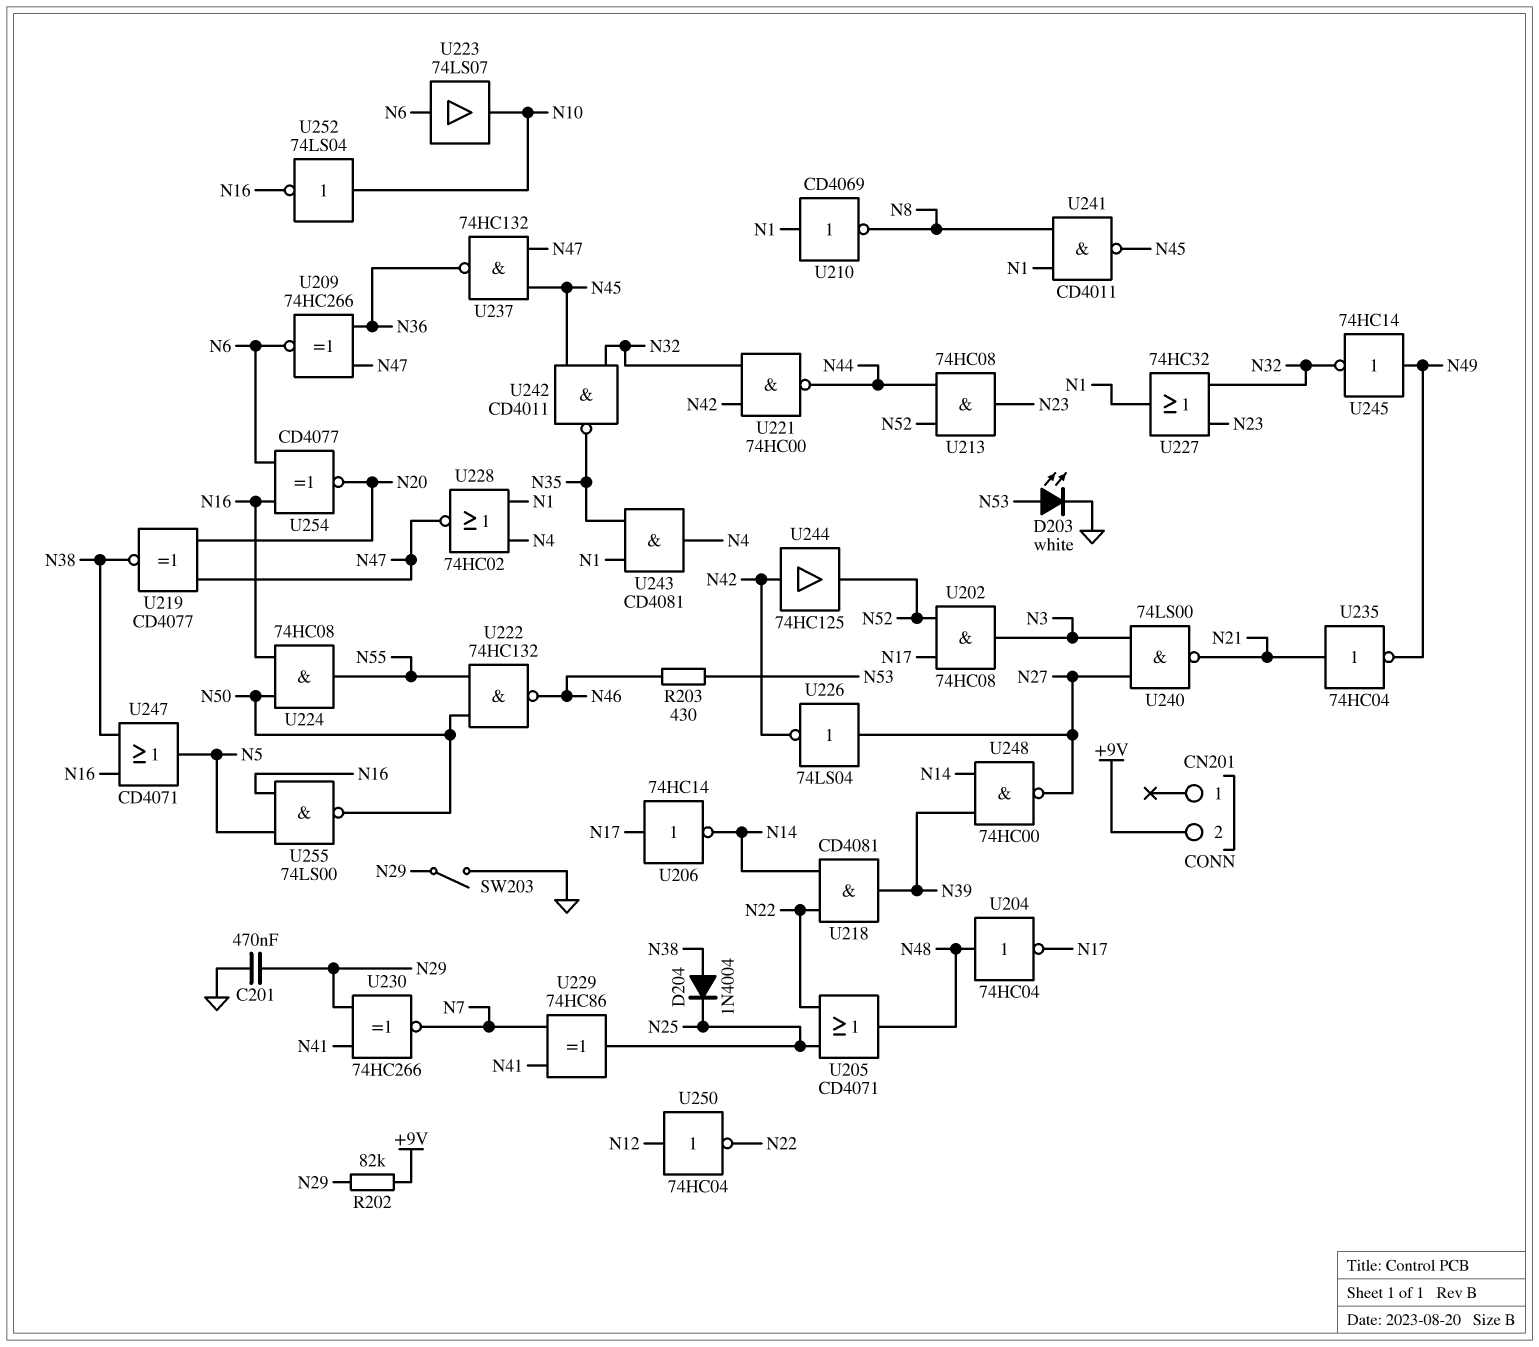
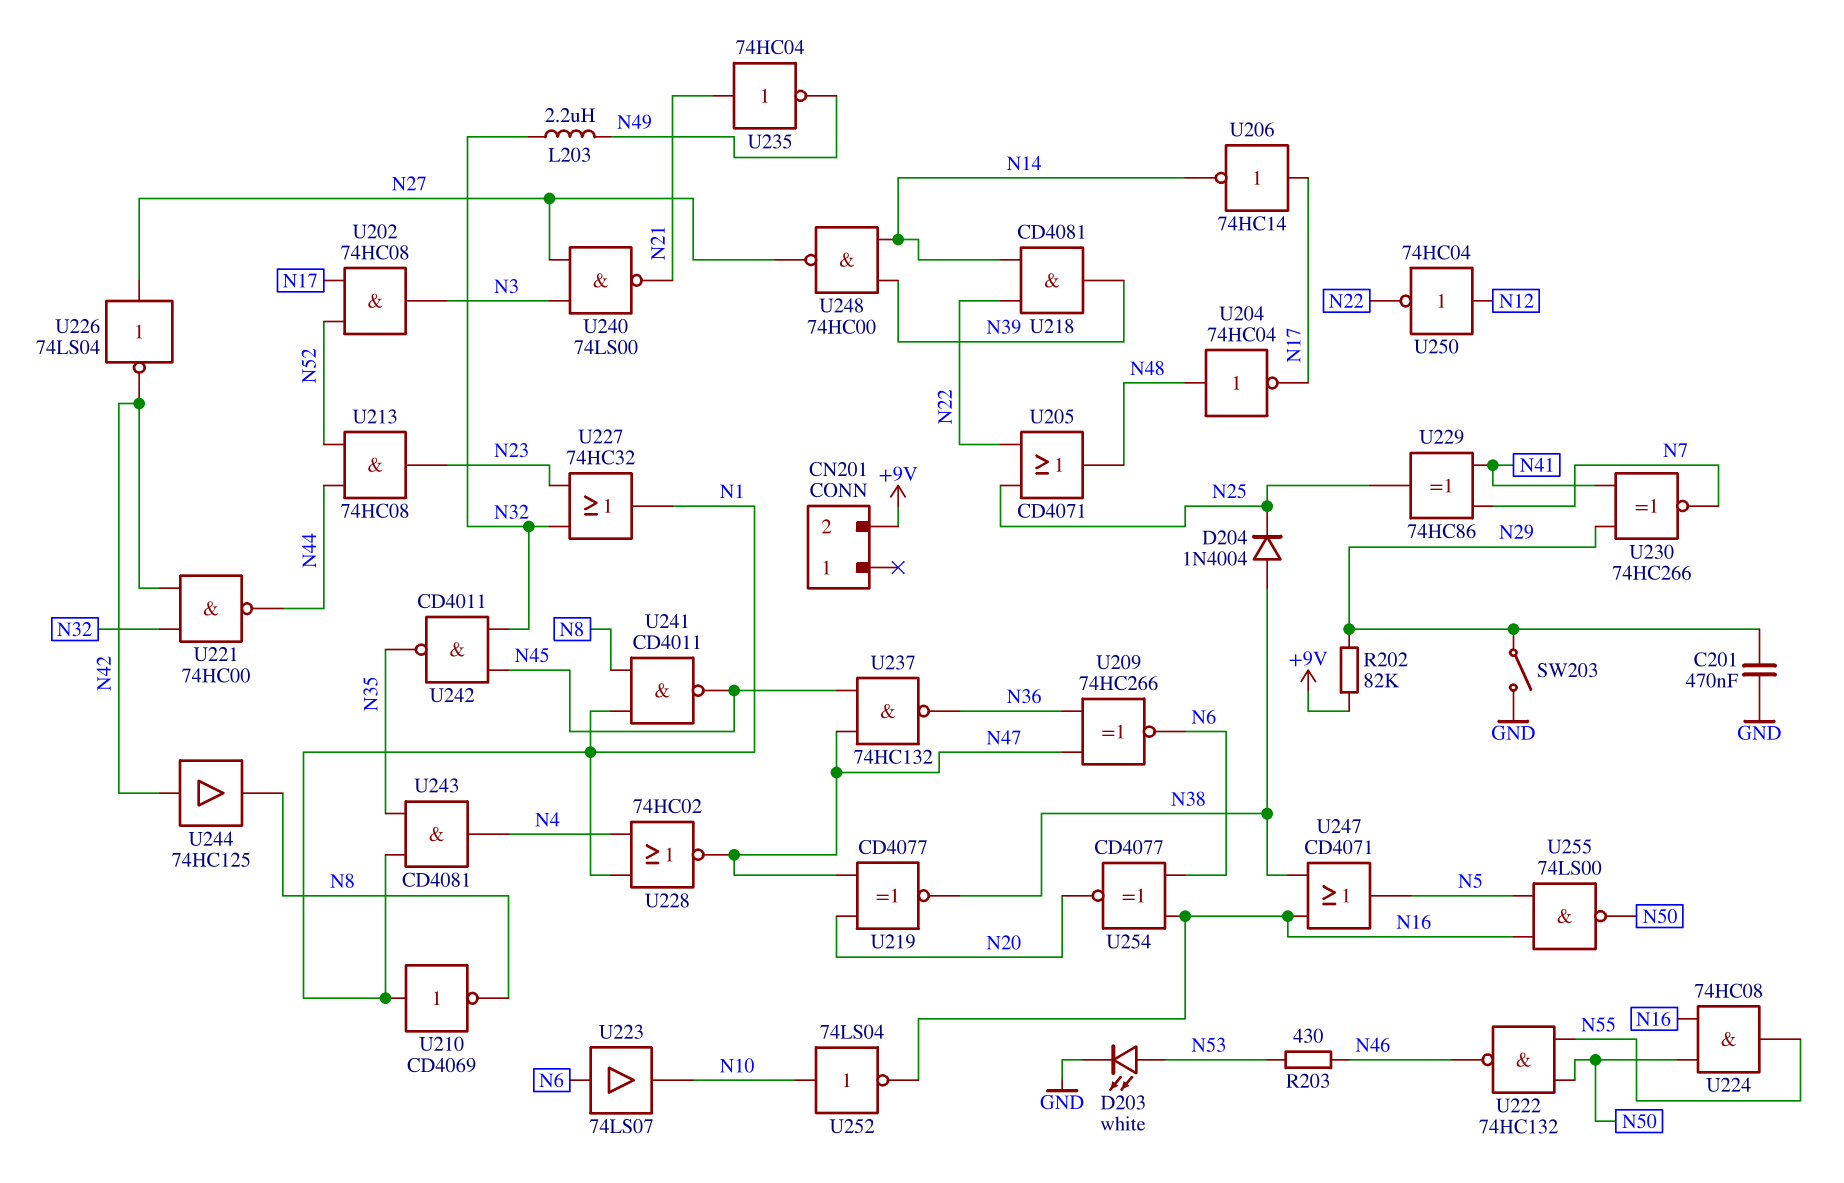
L203: none -> 2.2uH (N32, N49)
U244: buffer 74HC125 (in N42, out N52) -> buffer 74HC125 (in N42, out N8)
U245: NOT 74HC14 (in N49, out N32) -> none

